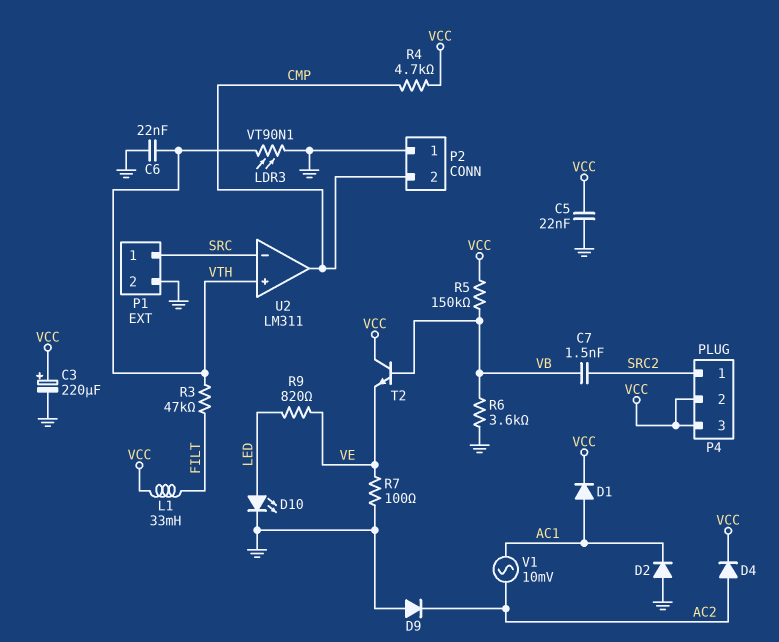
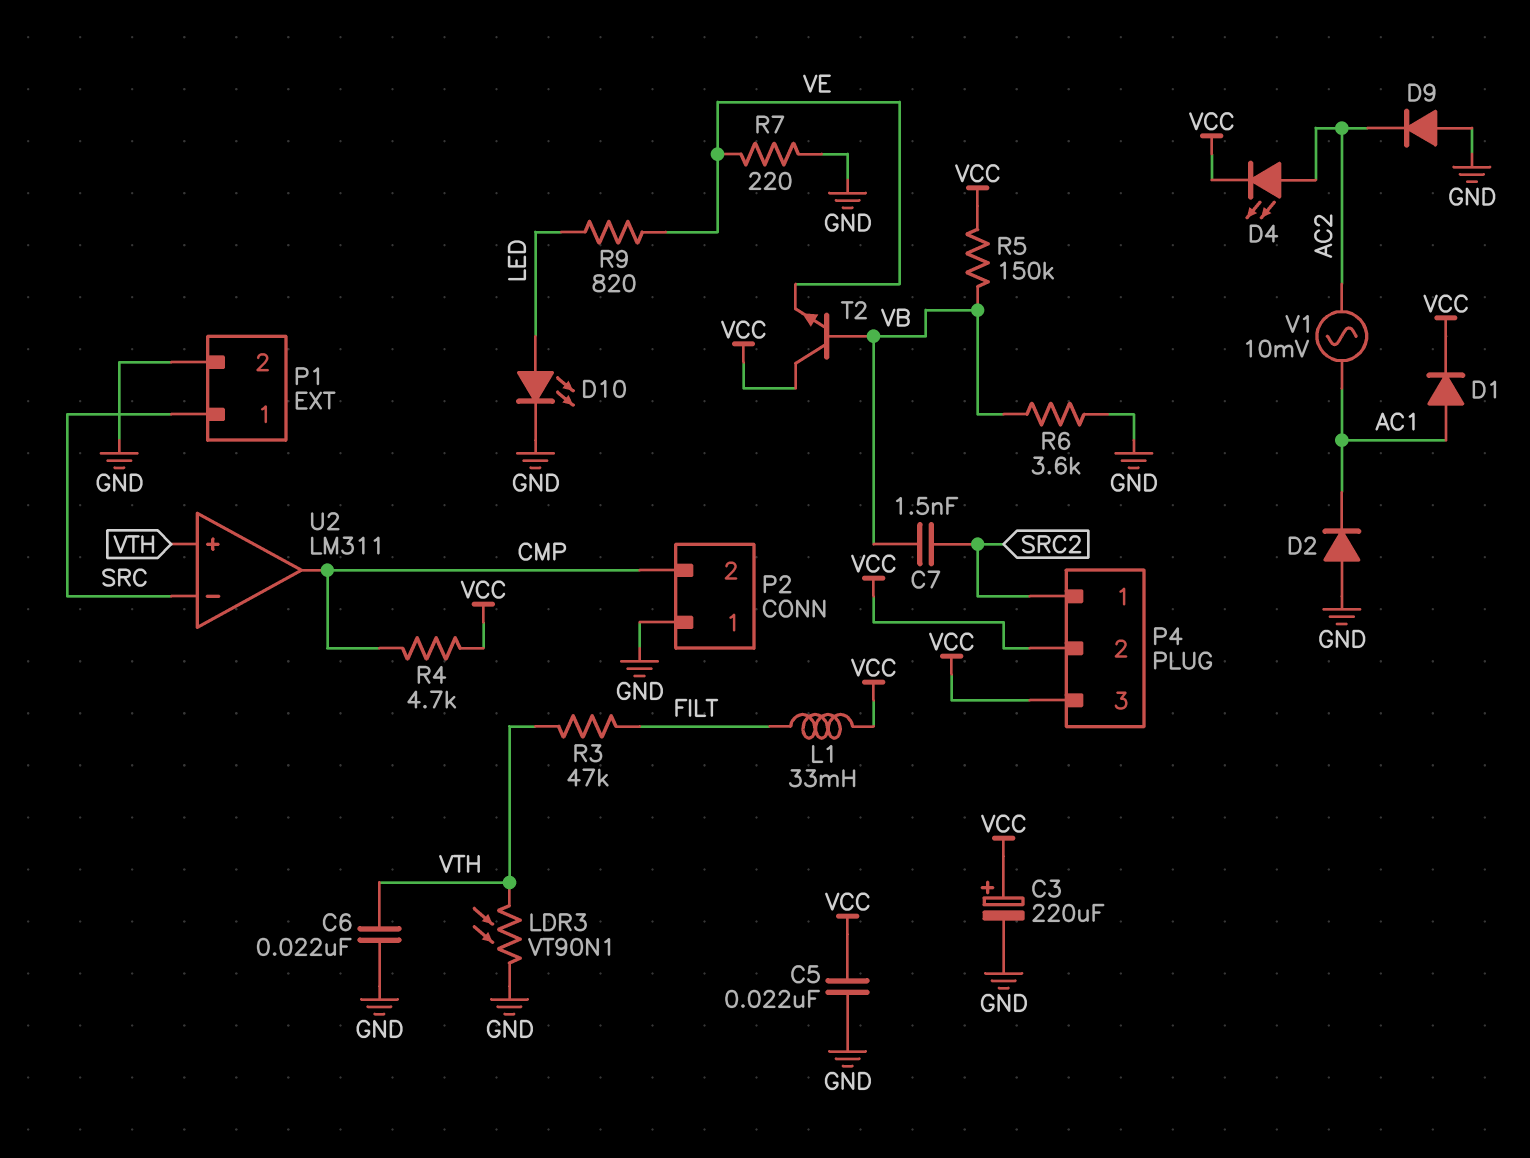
D4: diode (A AC2, K VCC) -> LED (A AC2, K VCC)
R7: 100 (GND, VE) -> 220 (GND, VE)

